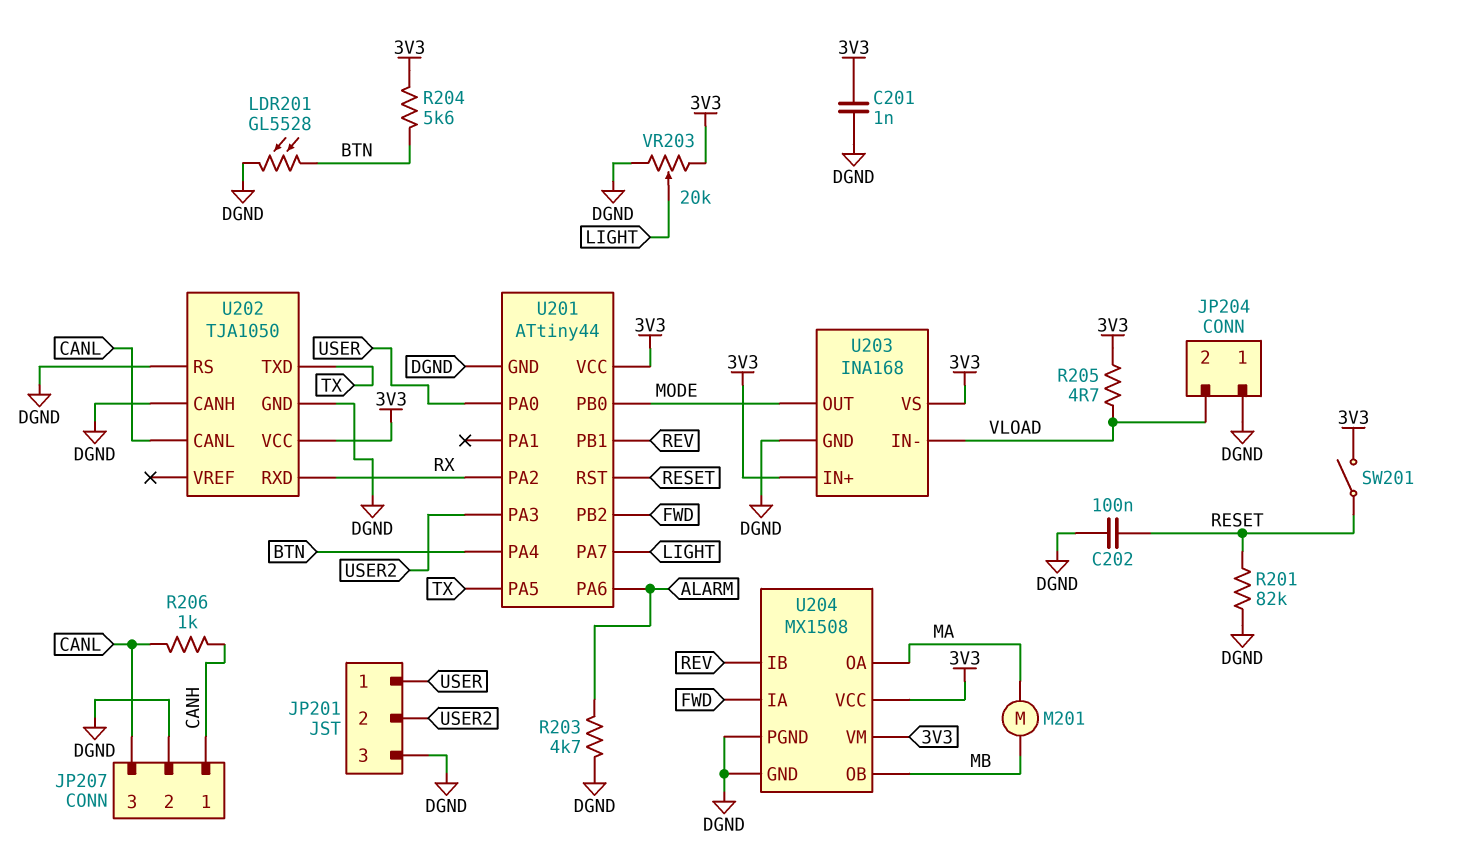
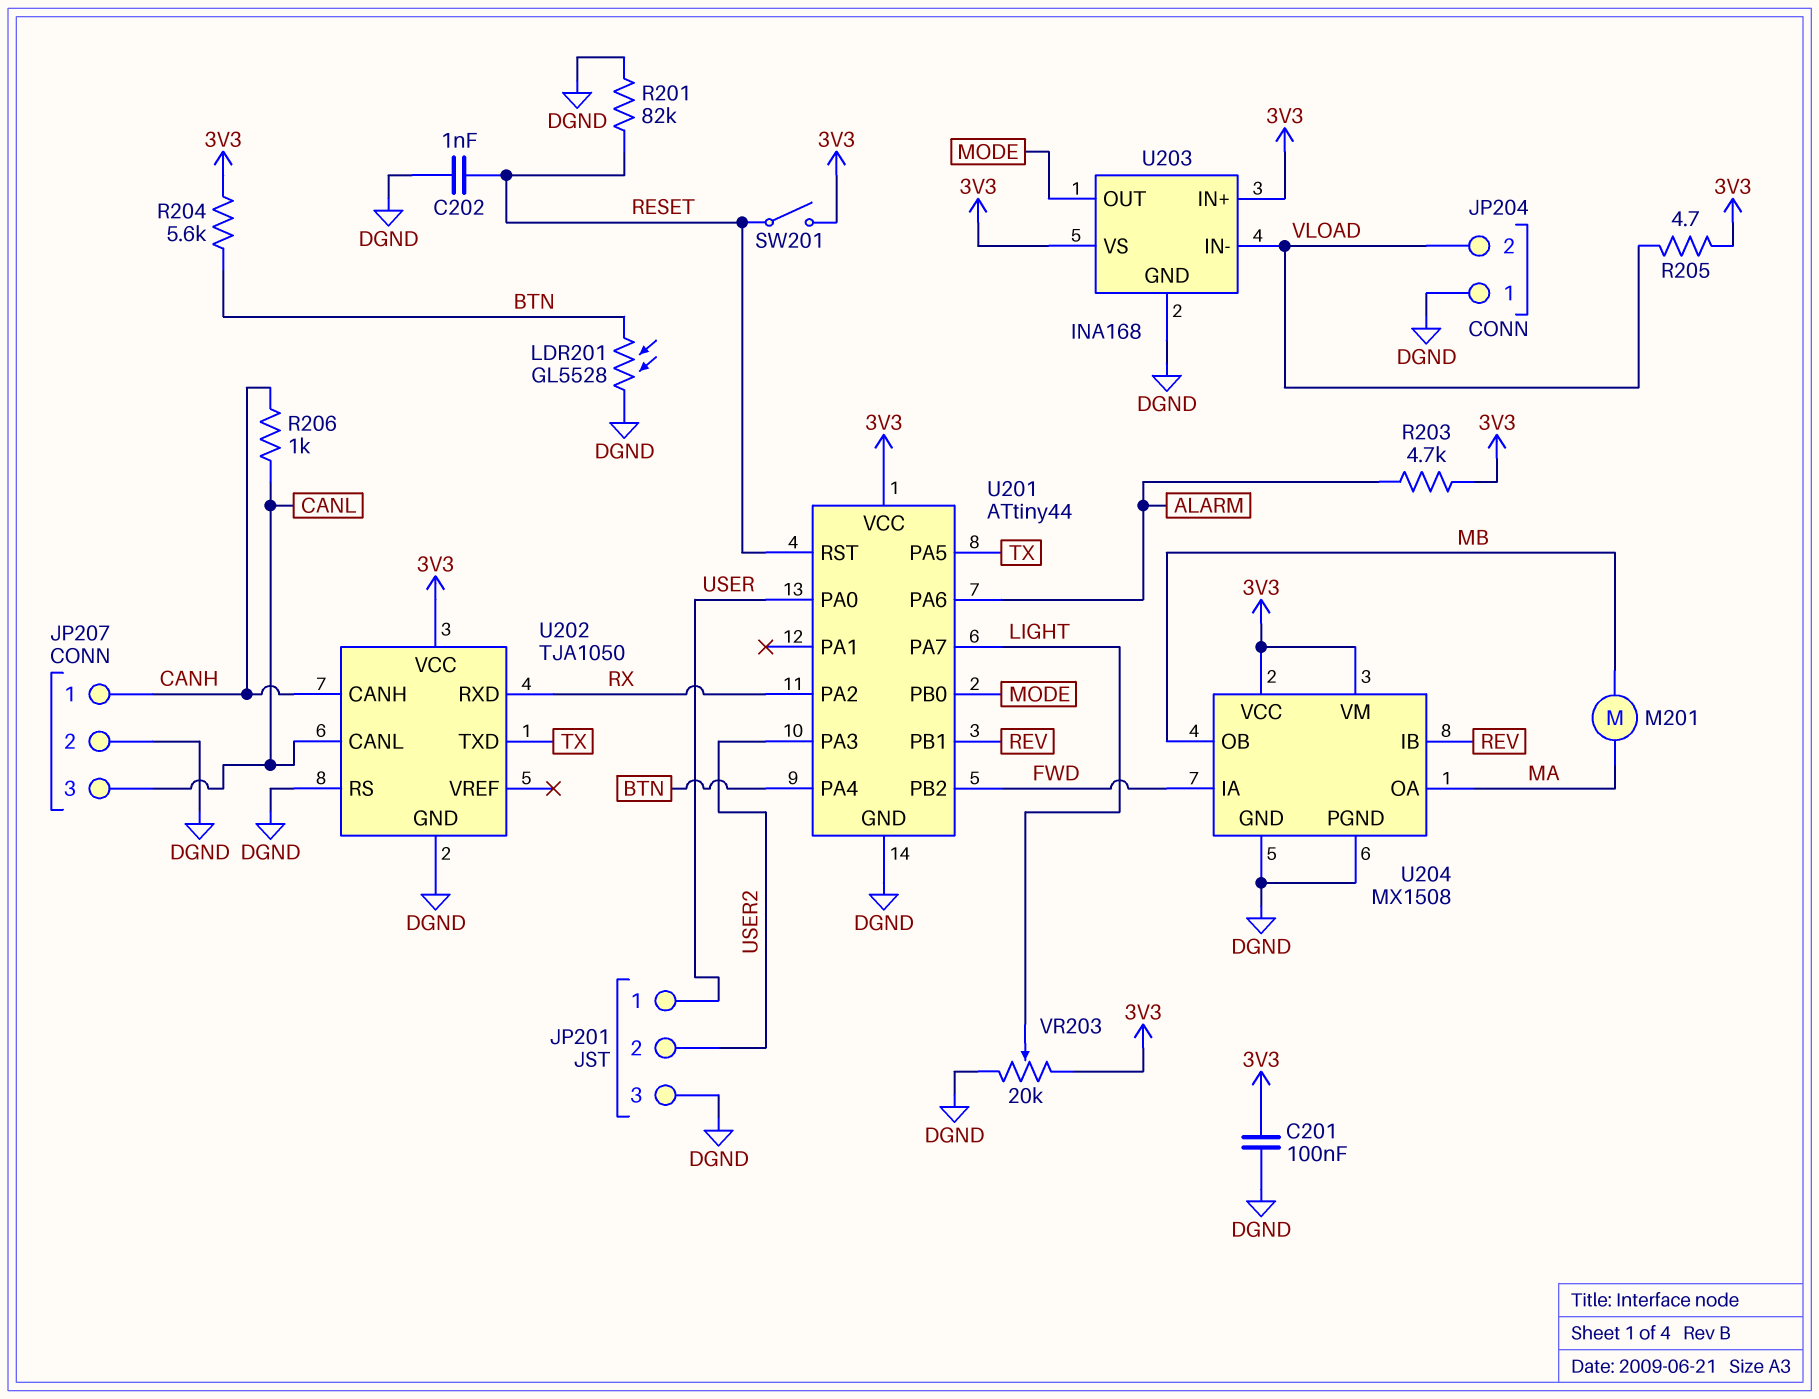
C201: 1nF (3V3, DGND) -> 100nF (3V3, DGND)
C202: 100nF (DGND, RESET) -> 1nF (DGND, RESET)
R203: 4.7k (ALARM, DGND) -> 4.7k (3V3, ALARM)
U202 pin CANH: DGND -> CANH

